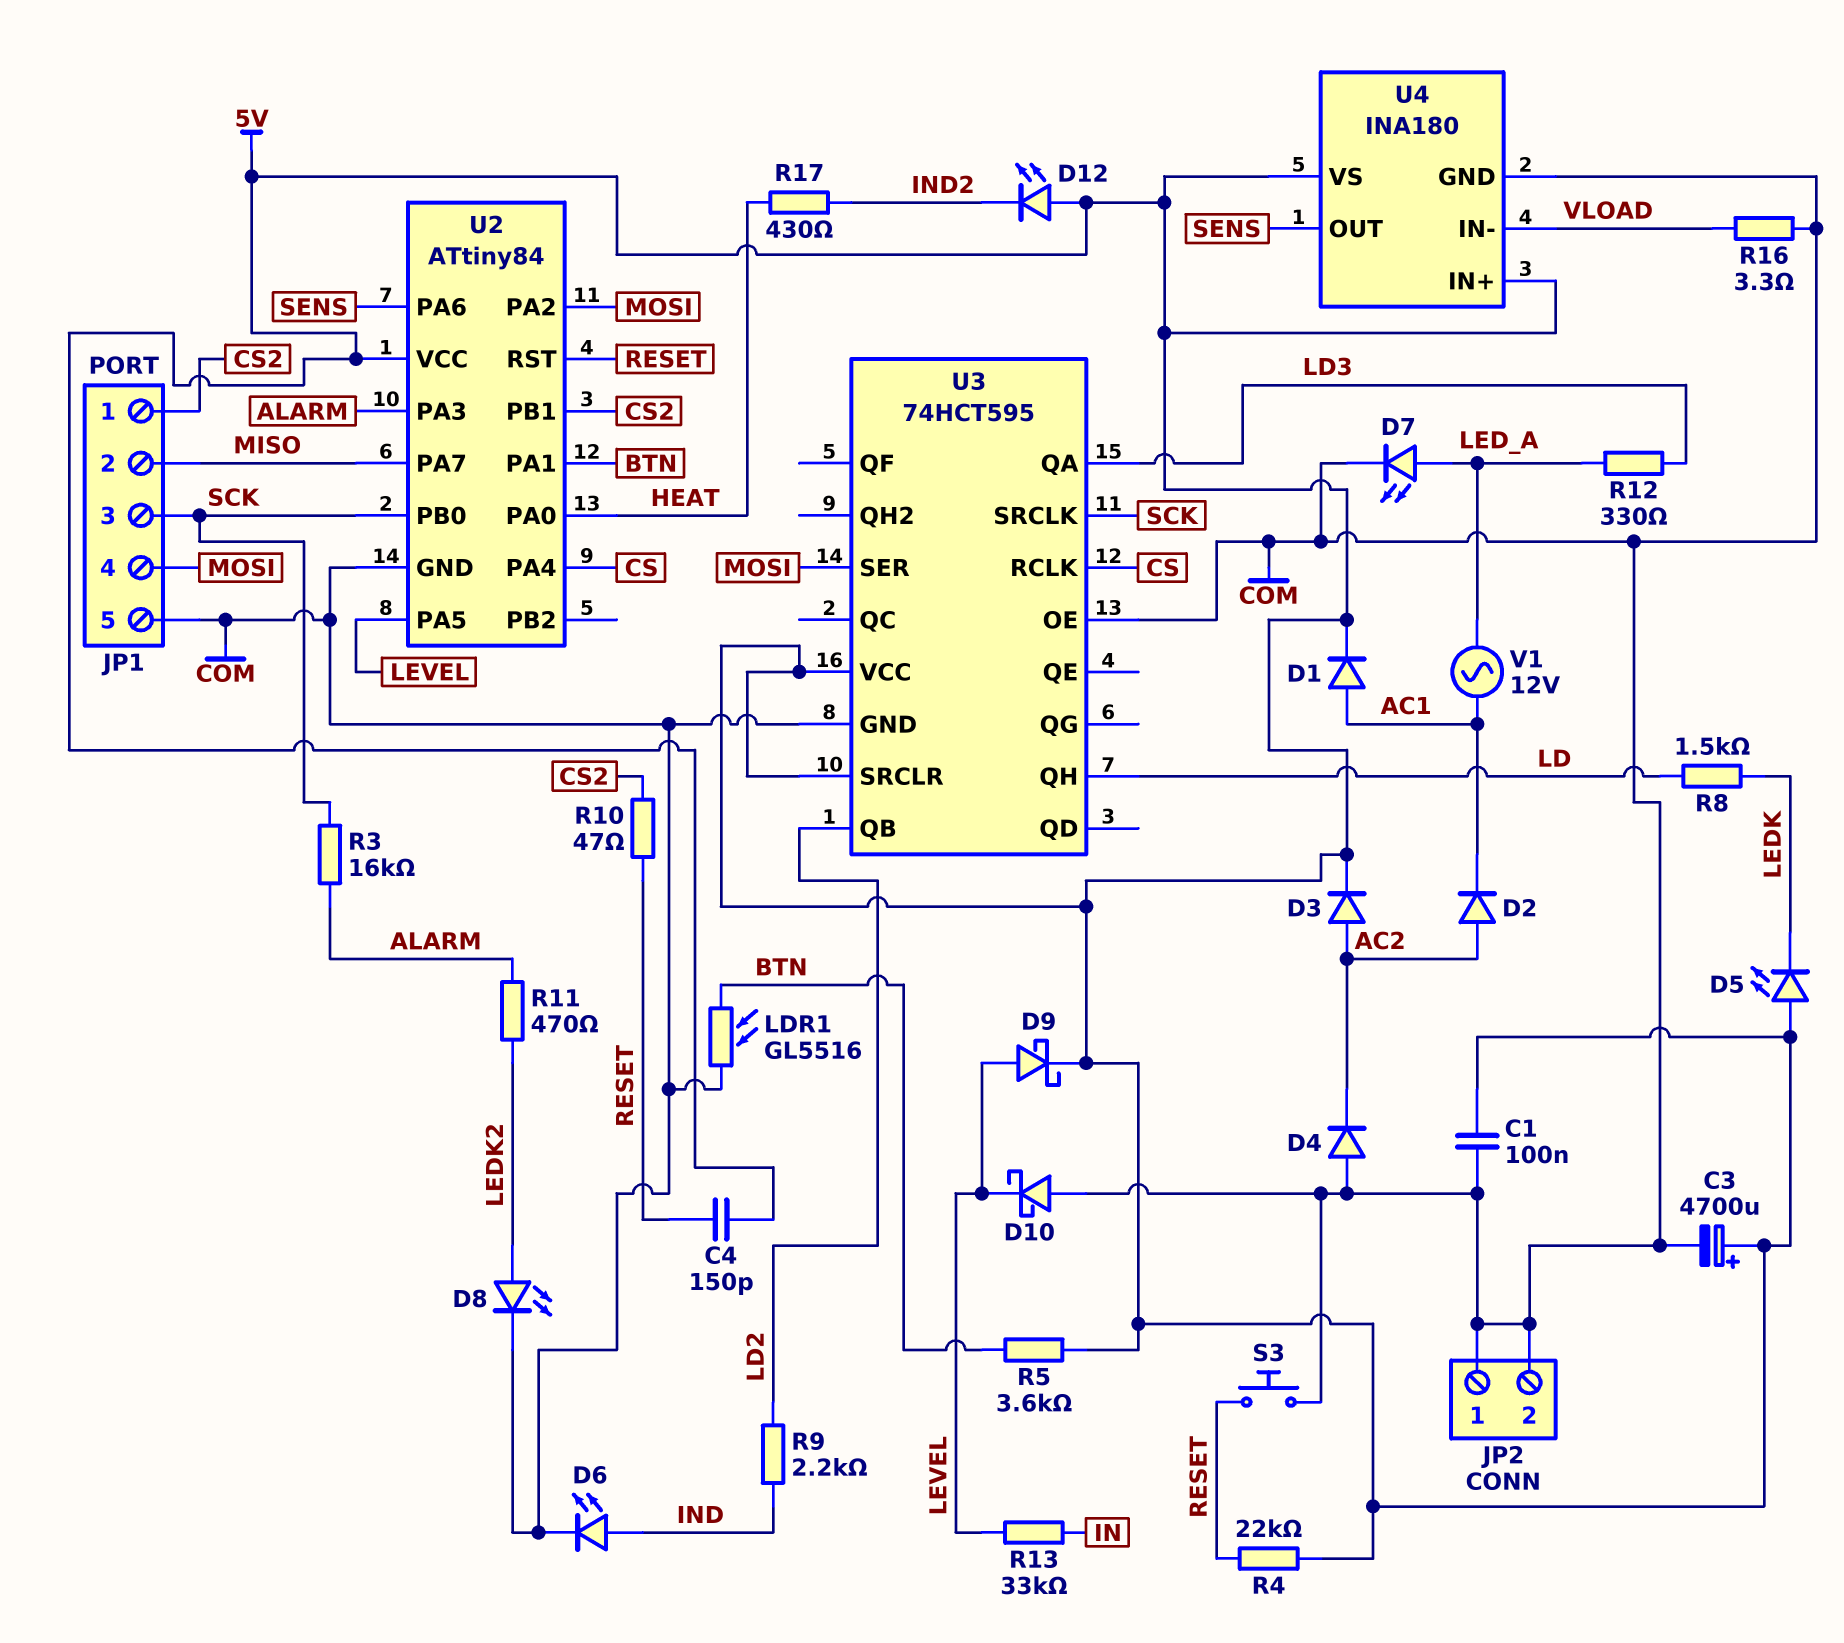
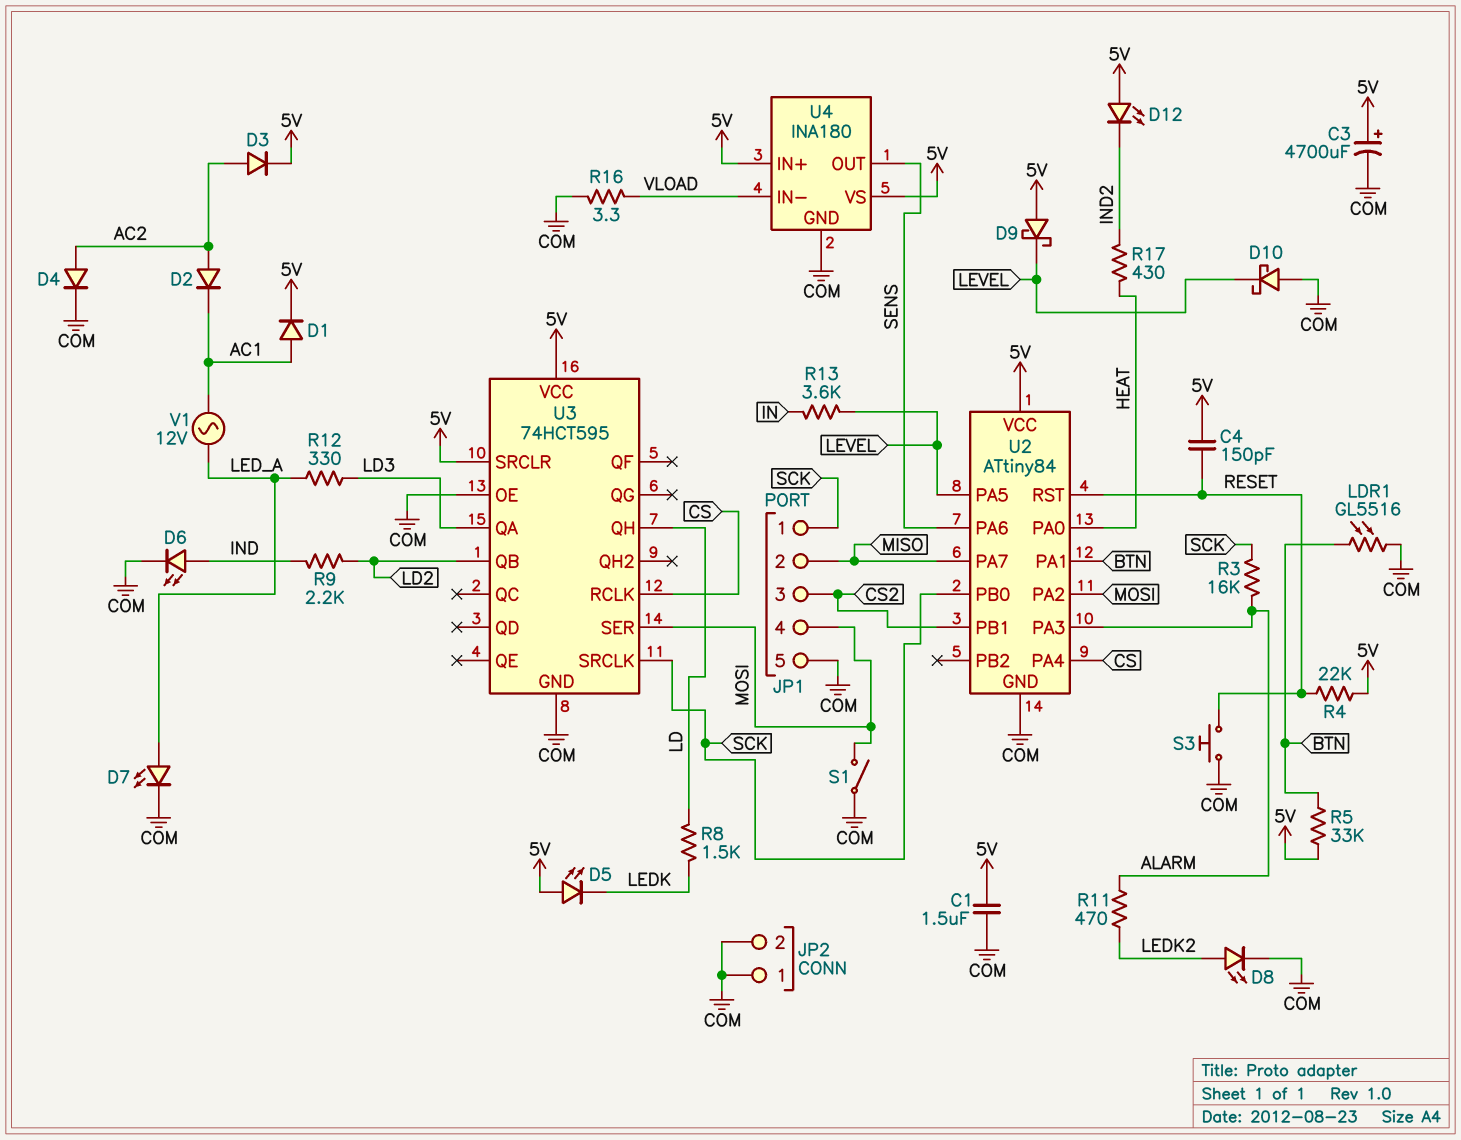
C1: 100nF (5V, COM) -> 1.5uF (5V, COM)
D4: diode (A COM, K AC2) -> diode (A AC2, K COM)
D9: schottky (A LEVEL, K 5V) -> schottky (A 5V, K LEVEL)
JP1 pin 1: CS2 -> SCK
JP1 pin 3: SCK -> CS2
R5: 3.6k (5V, BTN) -> 33k (5V, BTN)
R10: 47 (CS2, RESET) -> none
R13: 33k (IN, LEVEL) -> 3.6k (IN, LEVEL)
S1: none -> switch (COM, MOSI)

